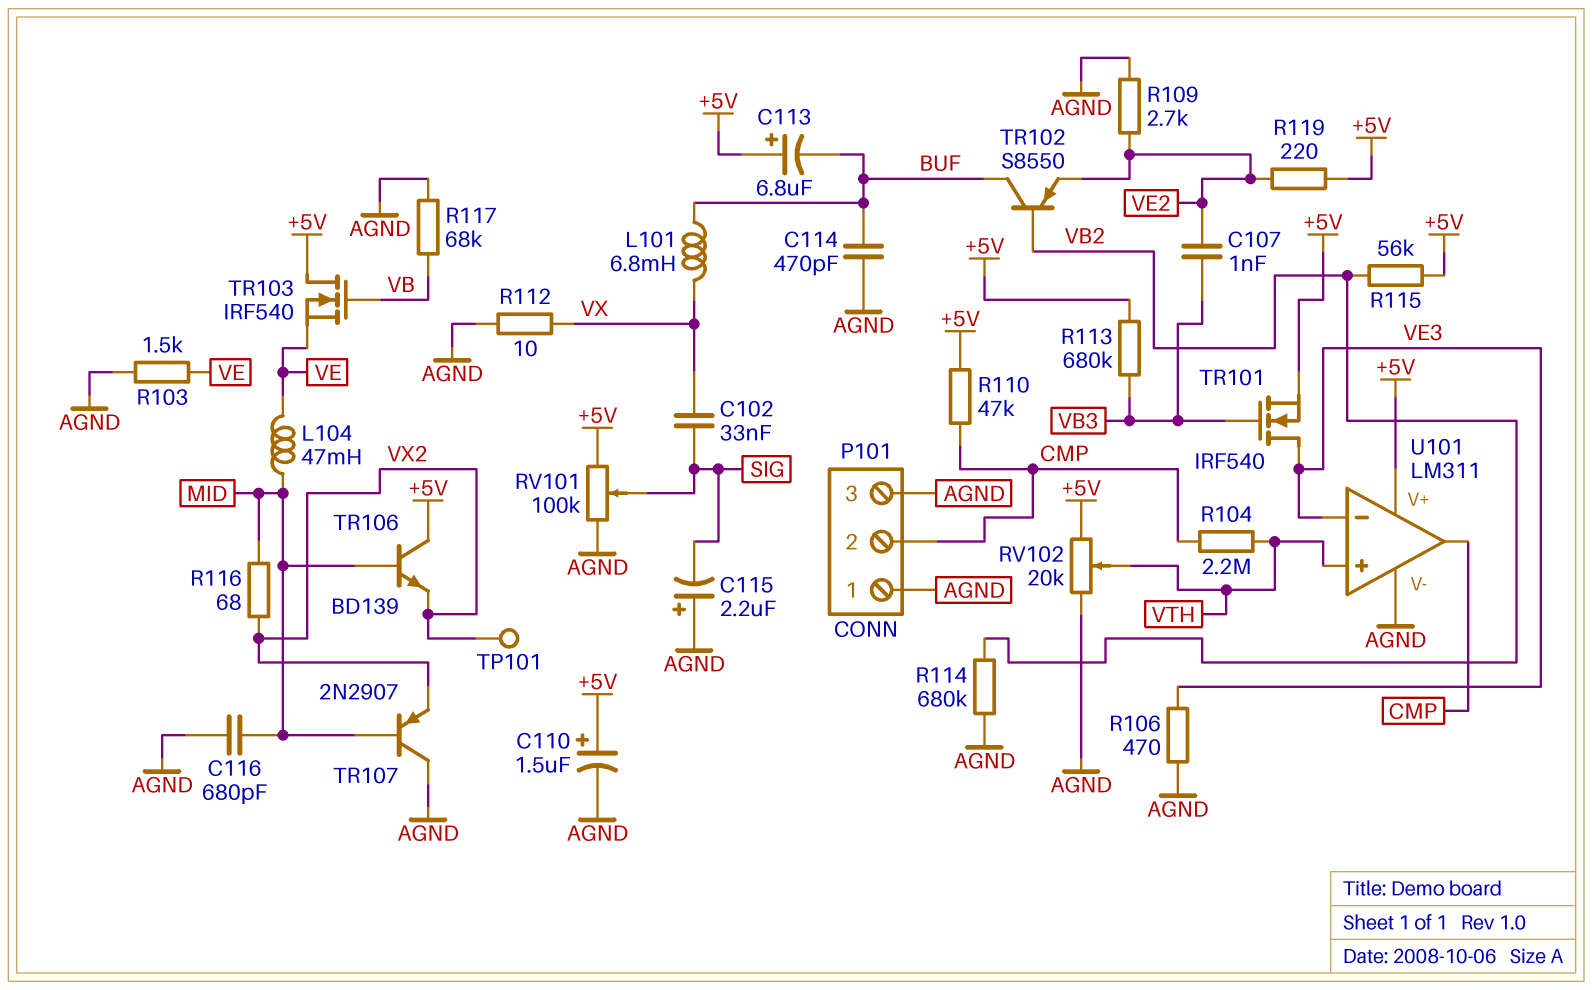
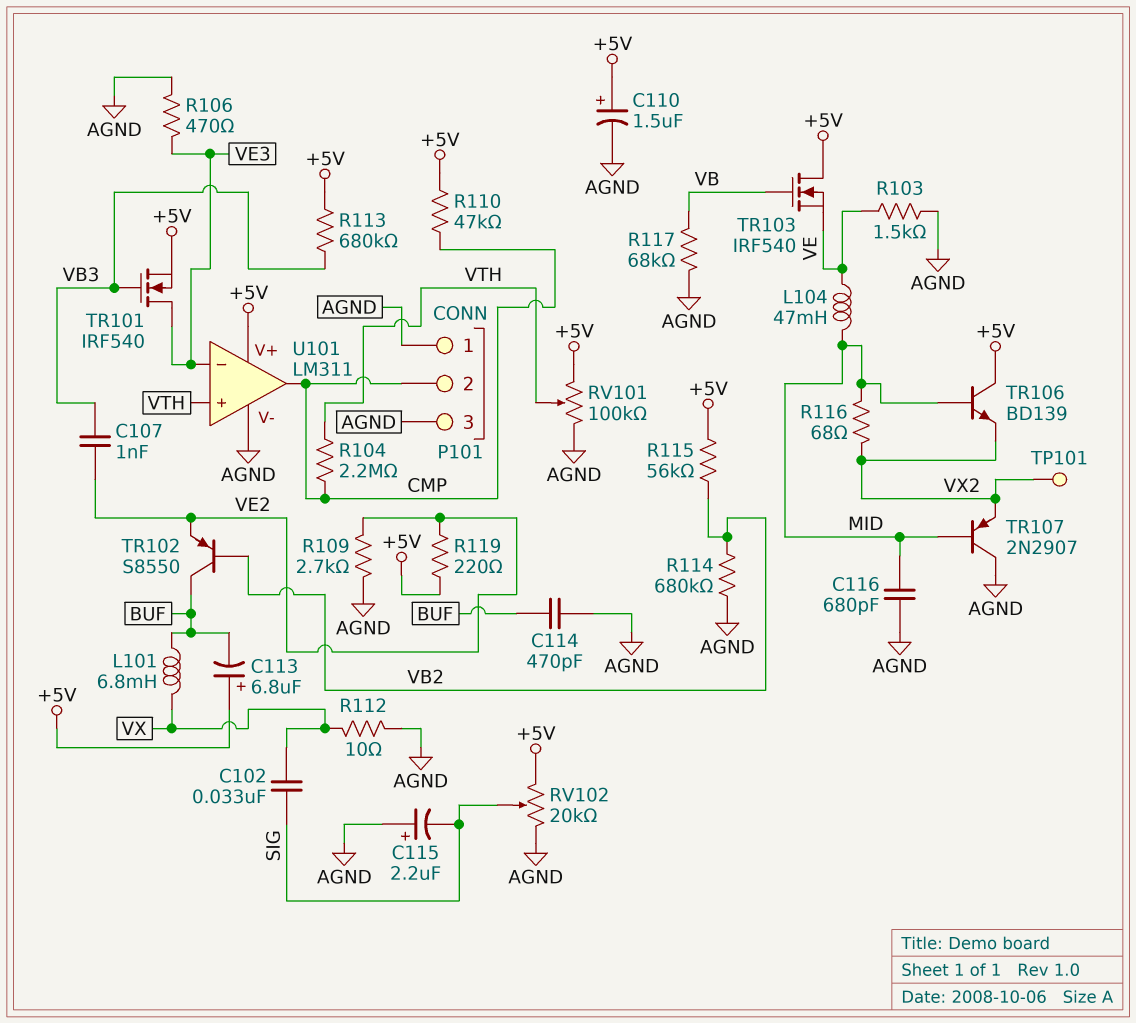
RV101: 100k (+5V, AGND, wiper SIG) -> 100k (+5V, AGND, wiper VTH)
RV102: 20k (+5V, AGND, wiper VTH) -> 20k (+5V, AGND, wiper SIG)

